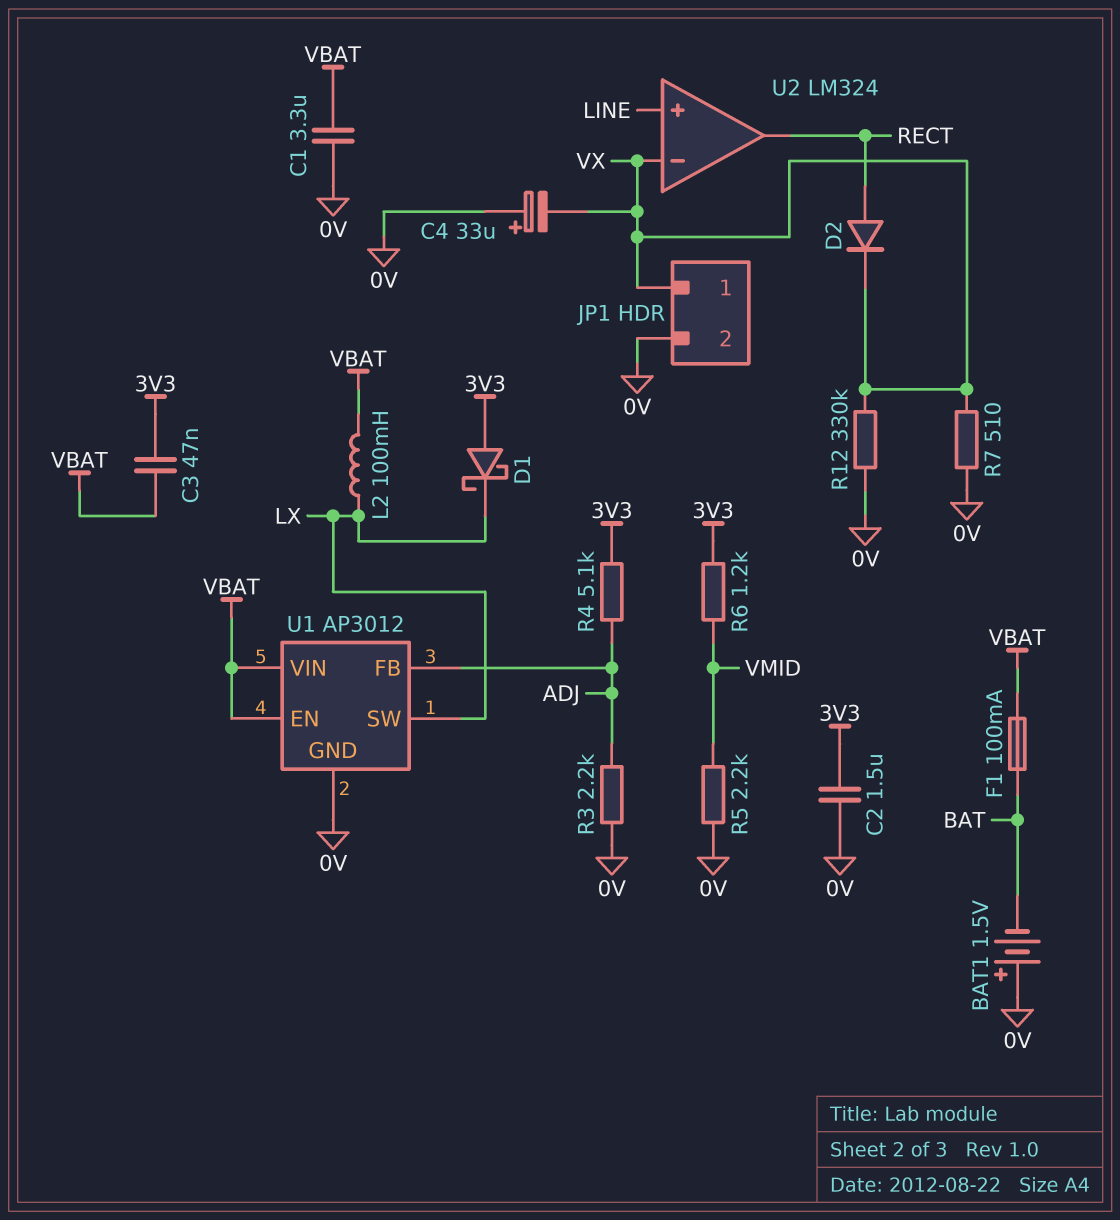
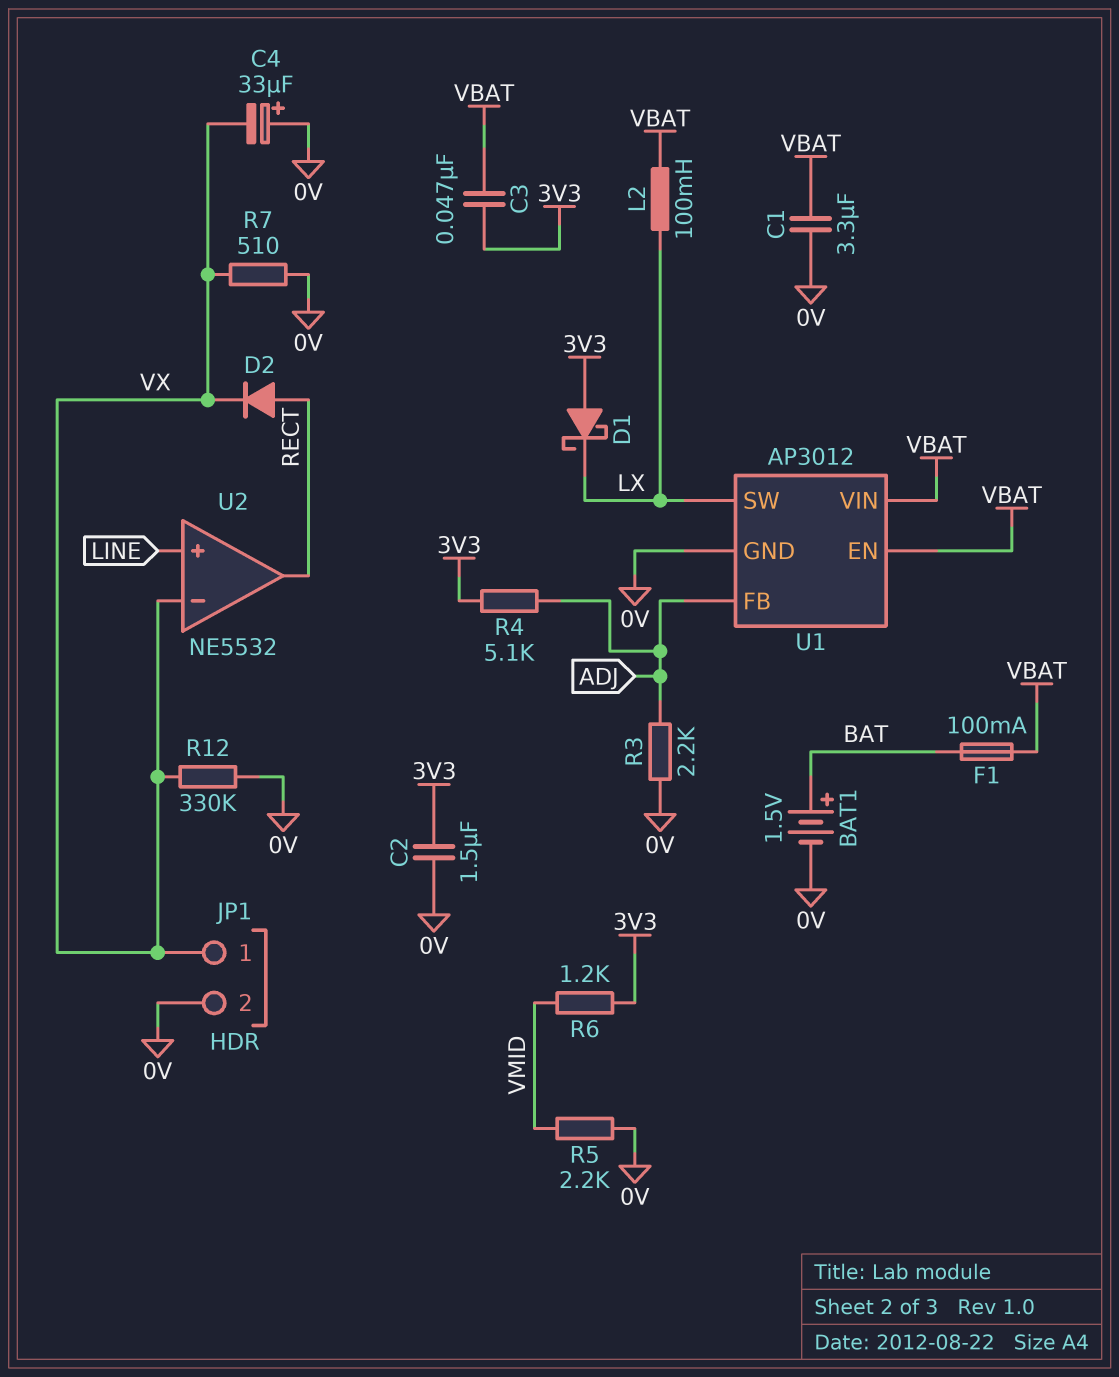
BAT1: 1.5V (plus 0V, minus BAT) -> 1.5V (plus BAT, minus 0V)
U2: LM324 -> NE5532

